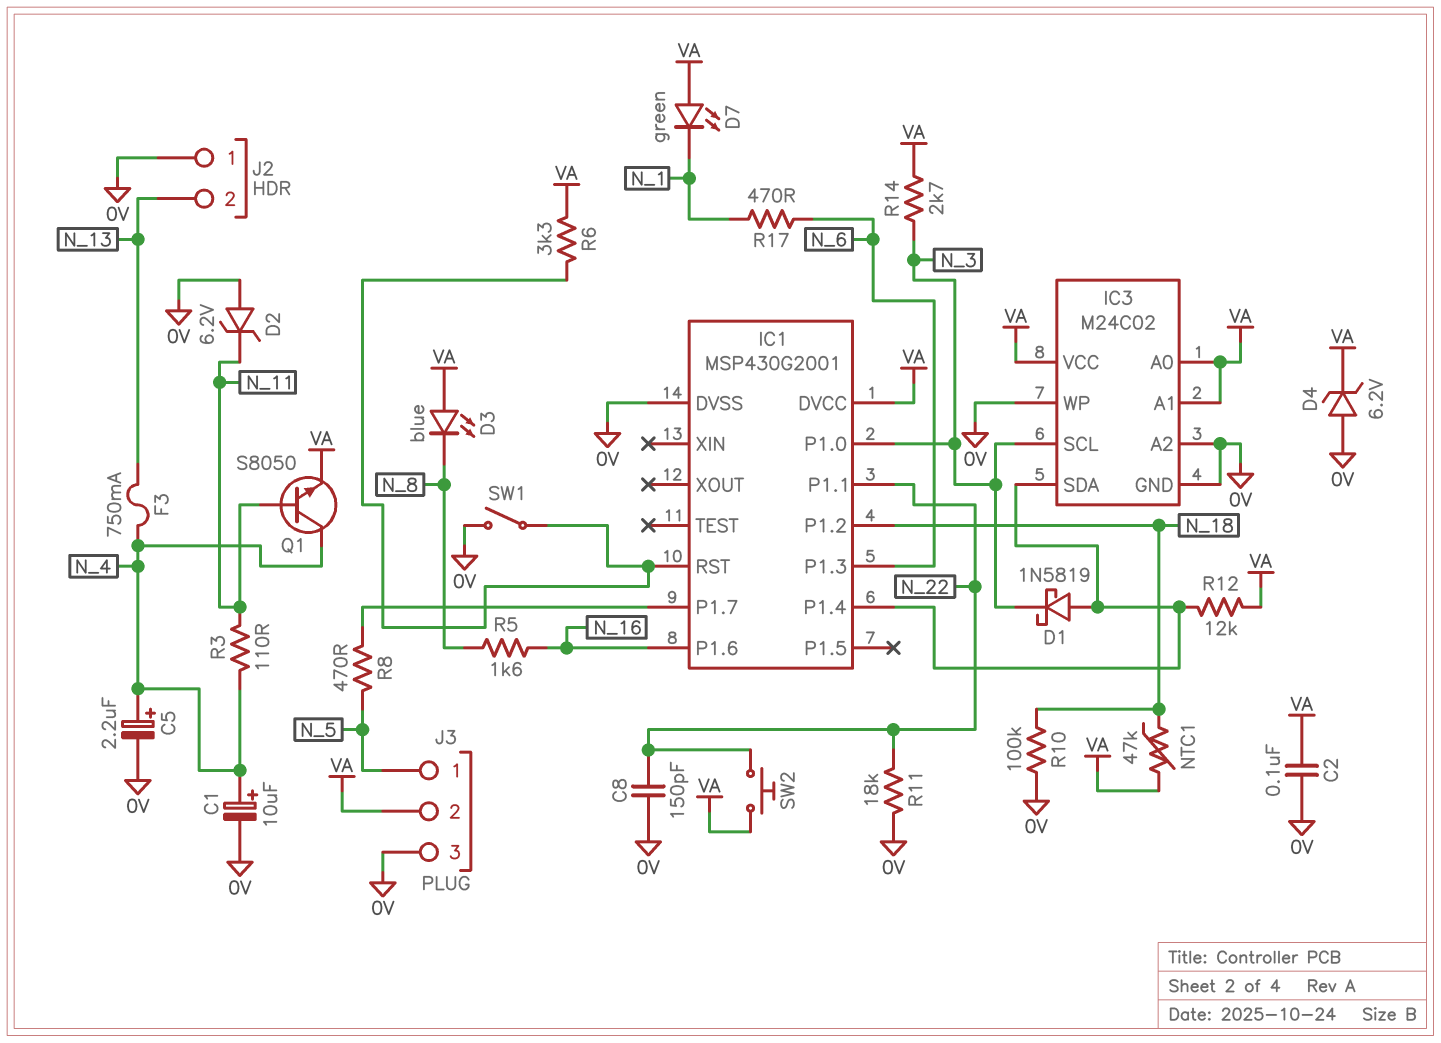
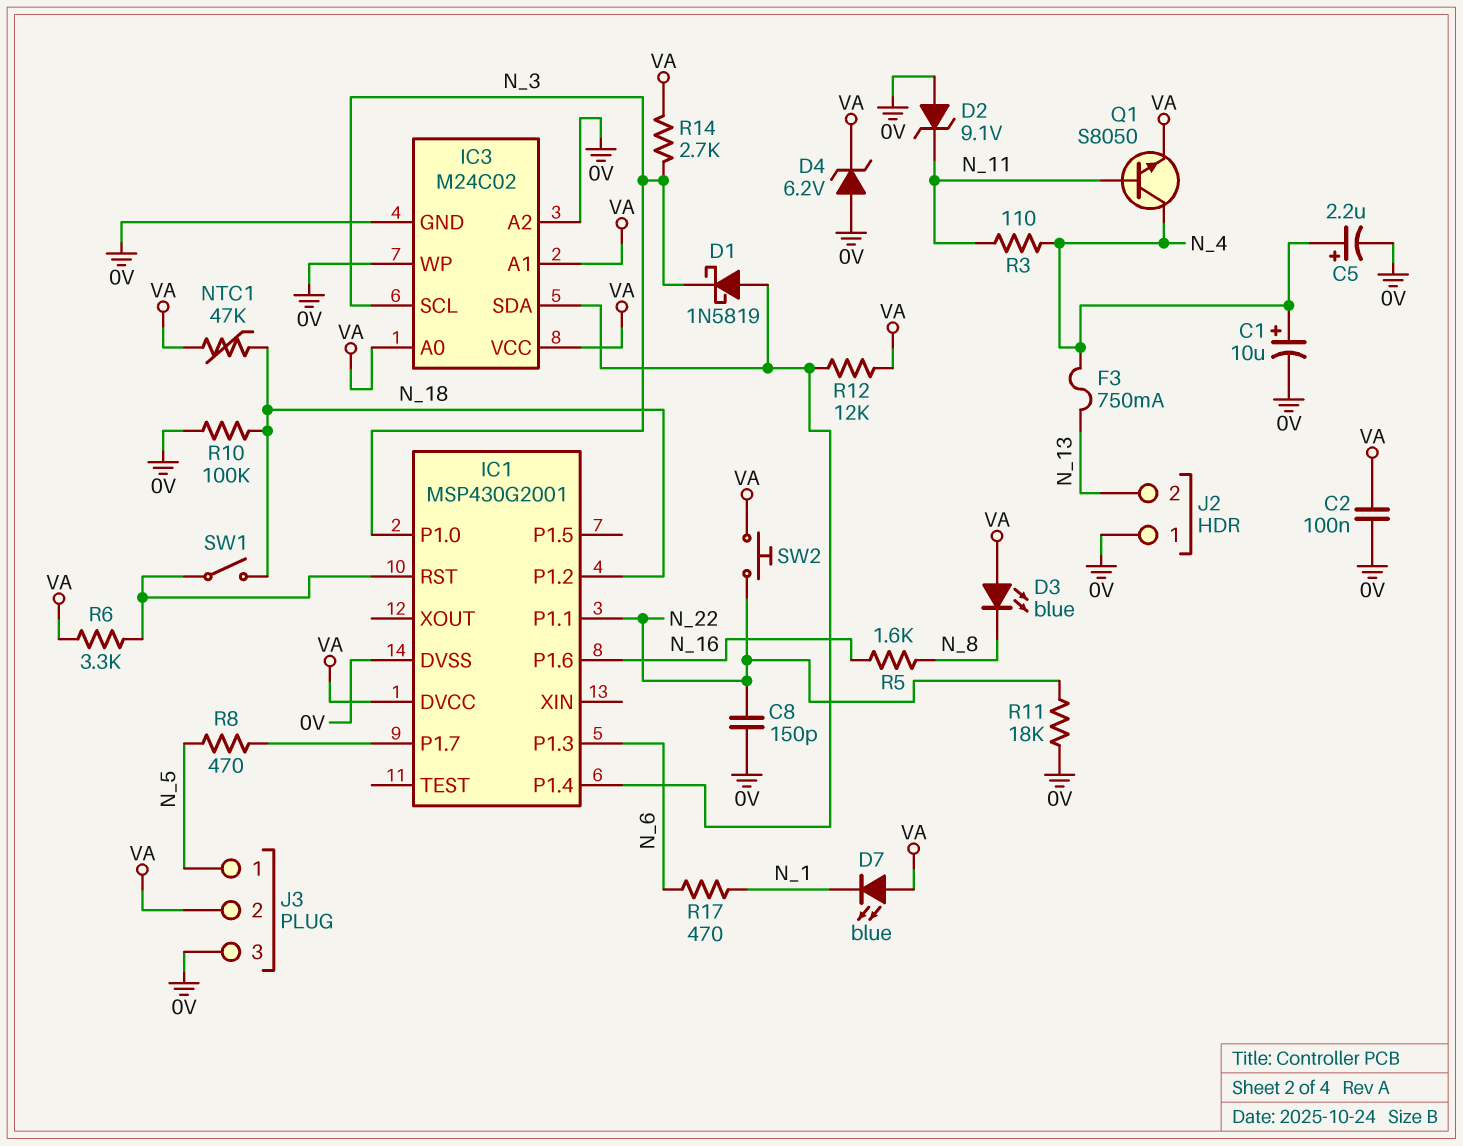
D2: zener 6.2V (A 0V, K N_11) -> zener 9.1V (A 0V, K N_11)
D7: LED green (A VA, K N_1) -> LED blue (A VA, K N_1)
SW1: switch (0V, IC1/RST) -> switch (IC1/RST, N_18)

